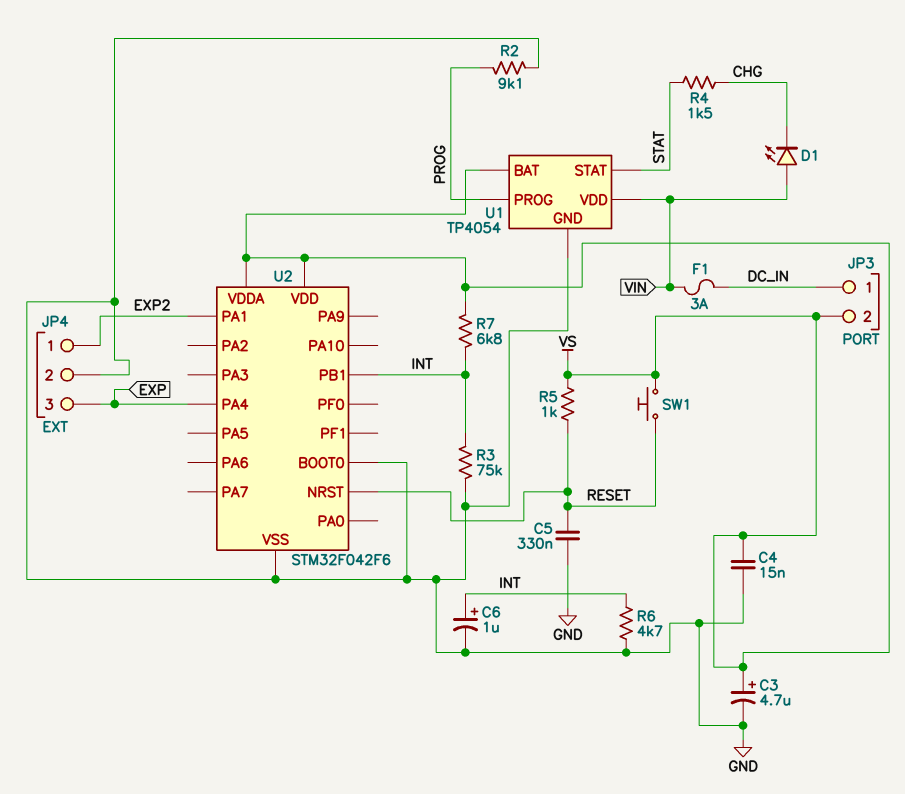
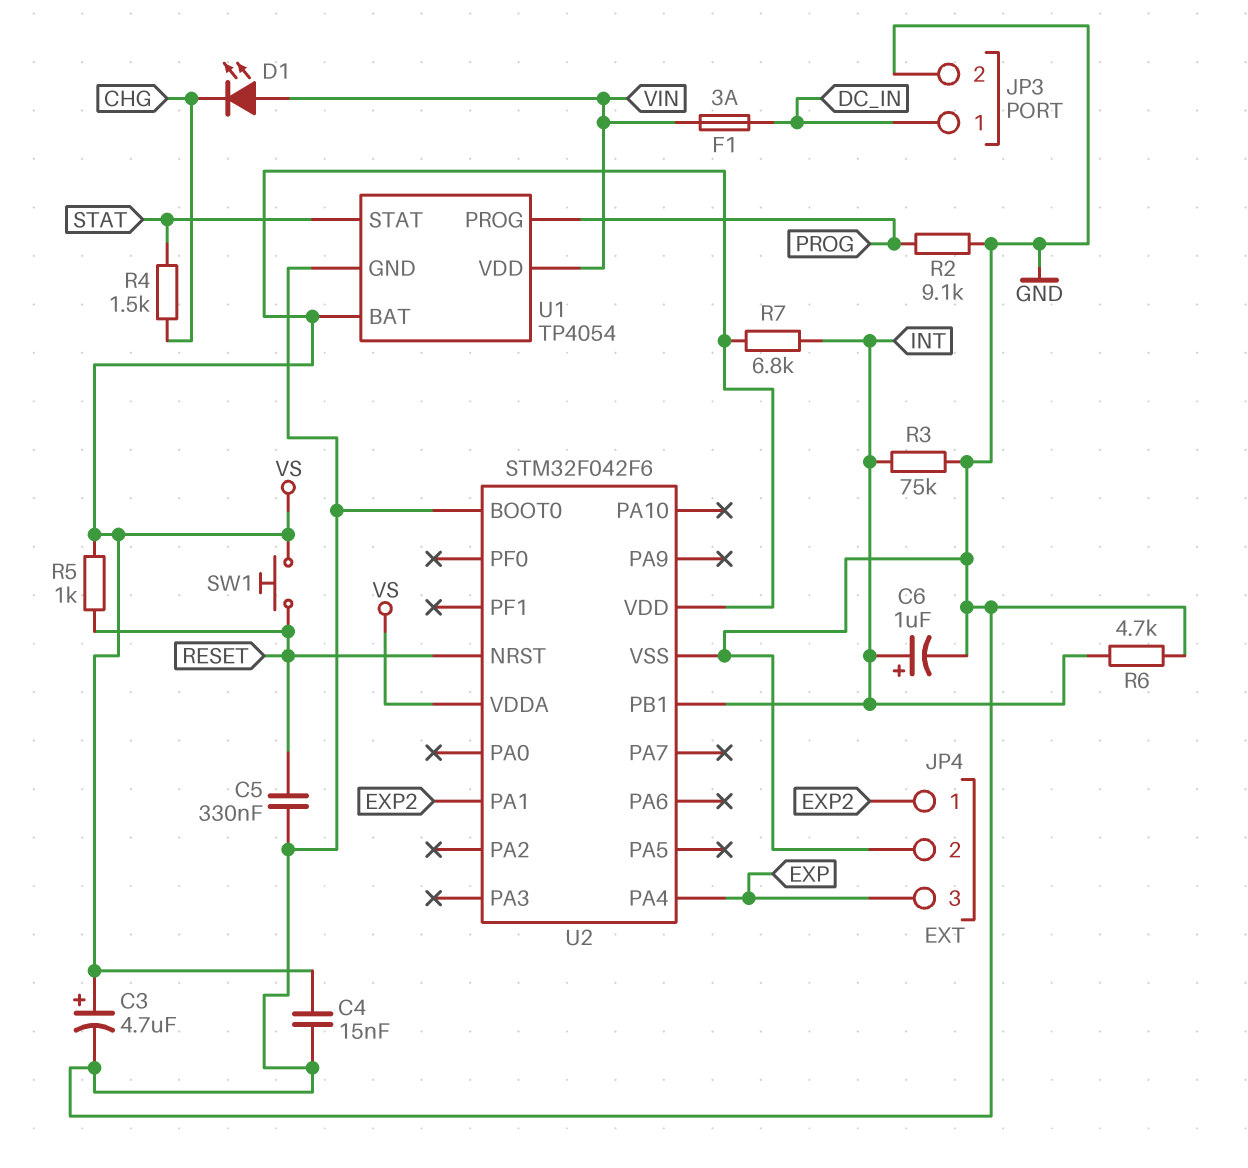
JP3 pin 2: VS -> GND

